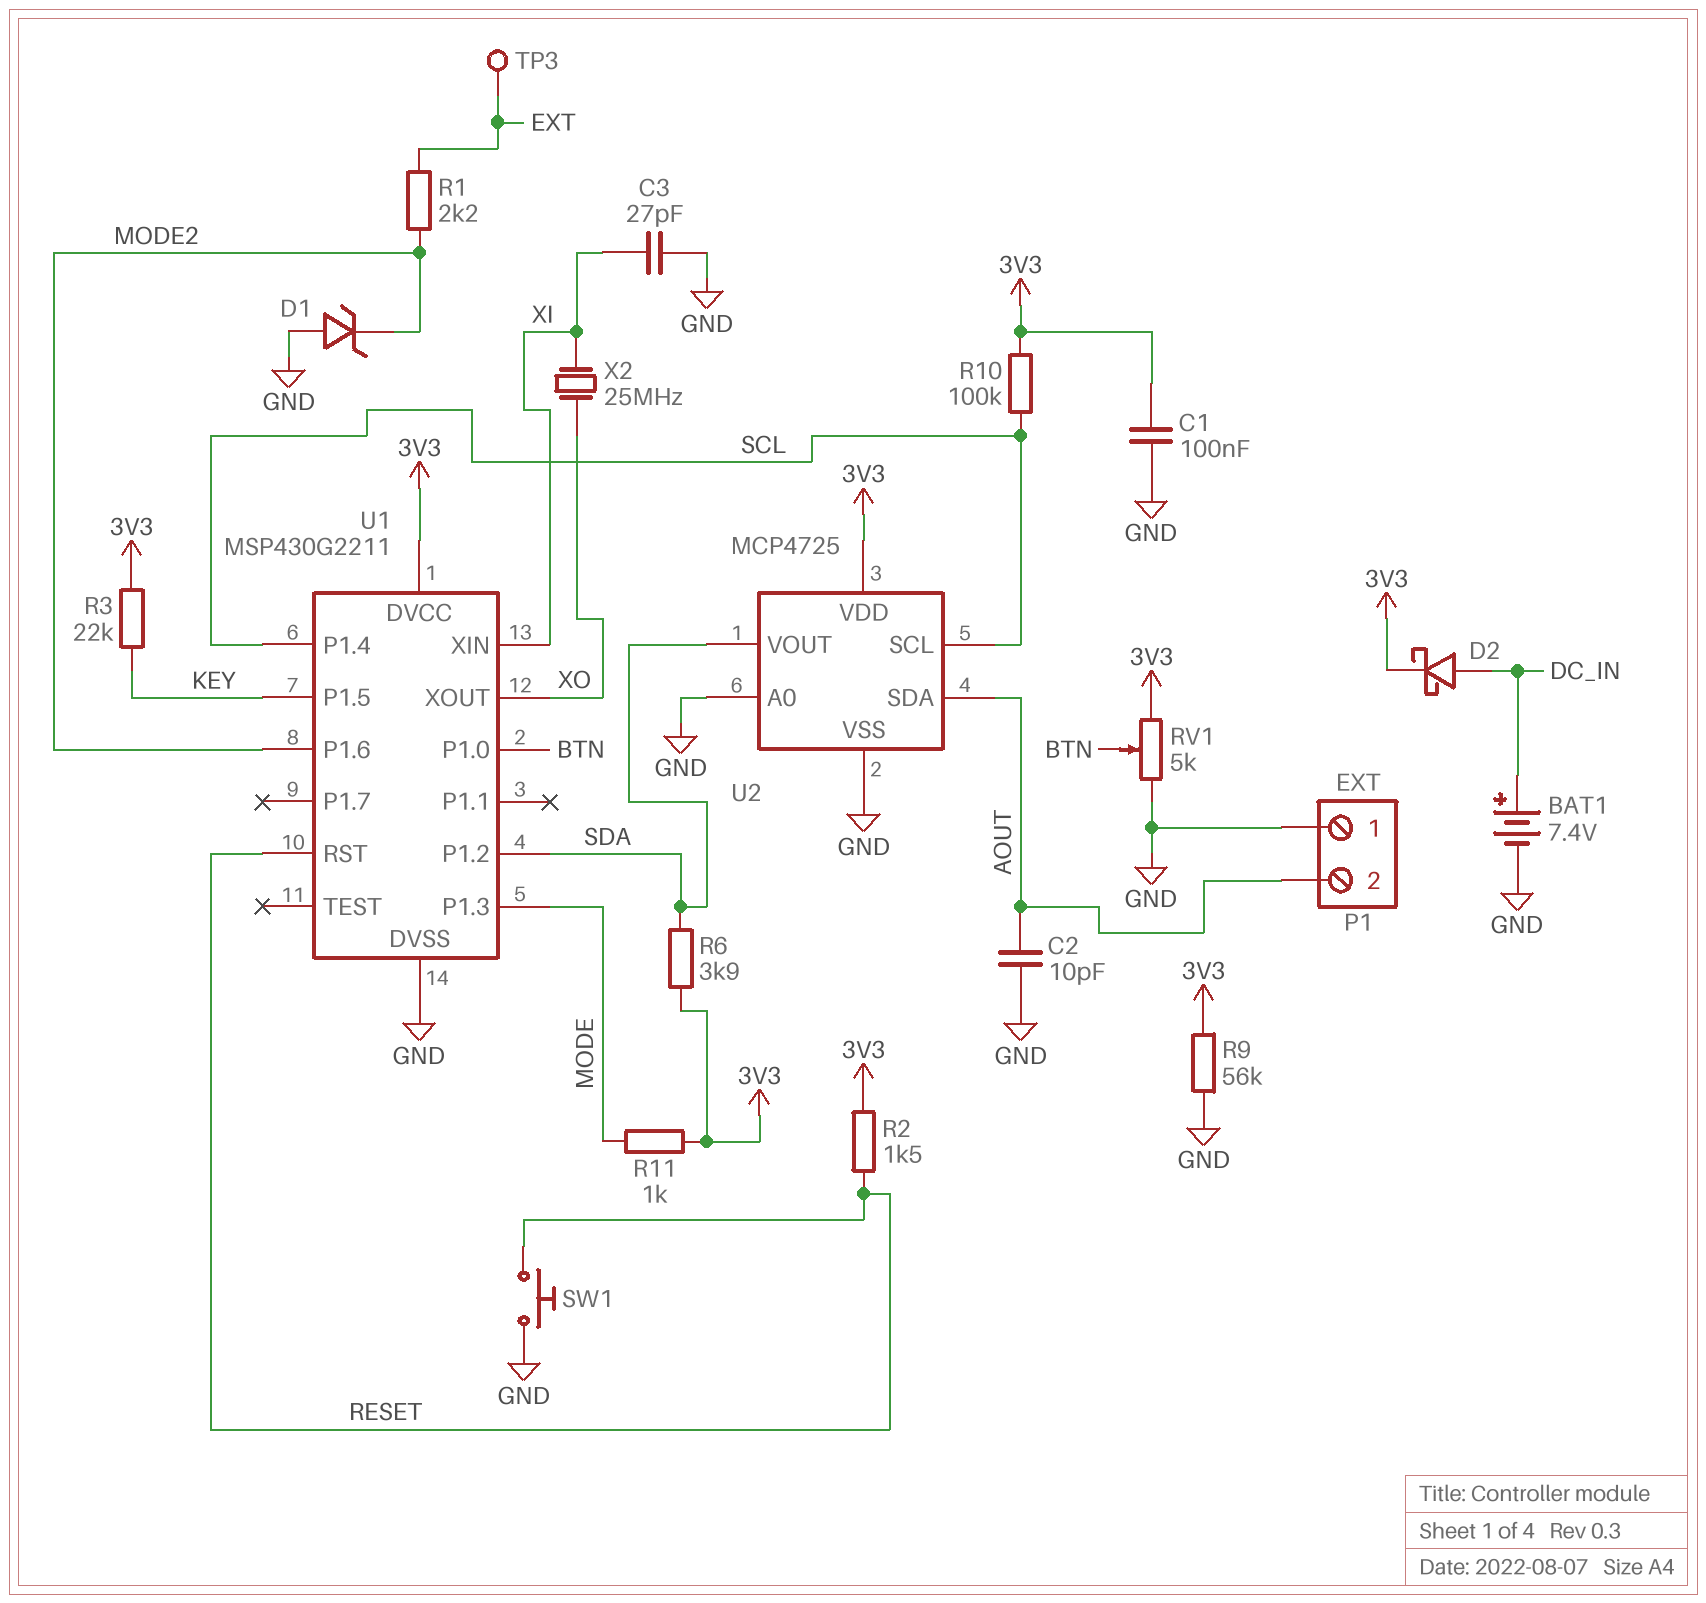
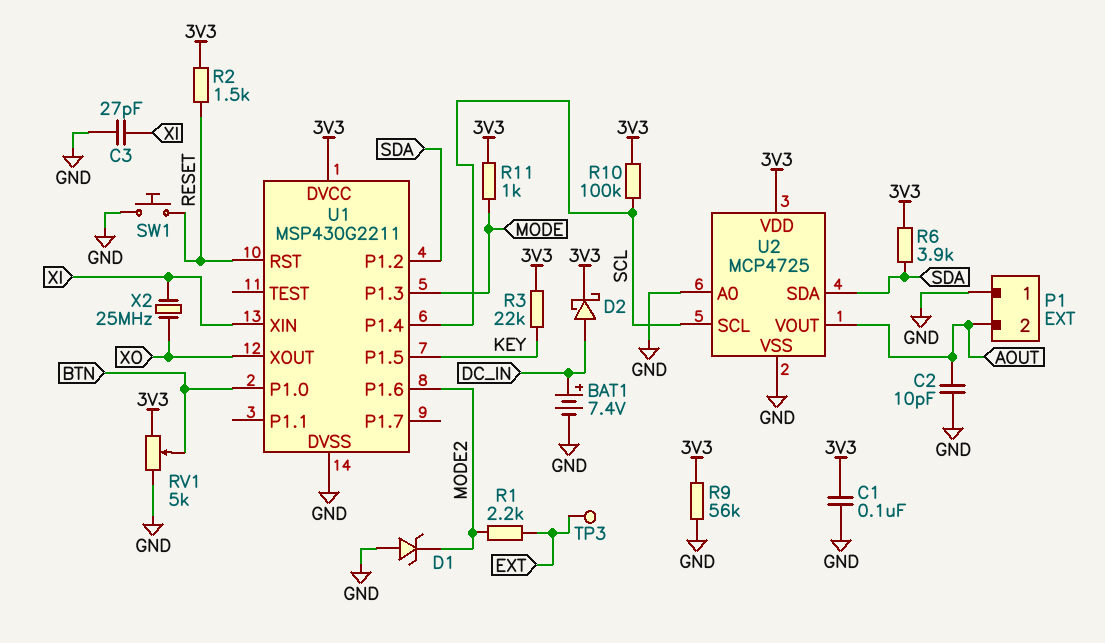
U2 pin SDA: AOUT -> SDA
U2 pin VOUT: SDA -> AOUT

